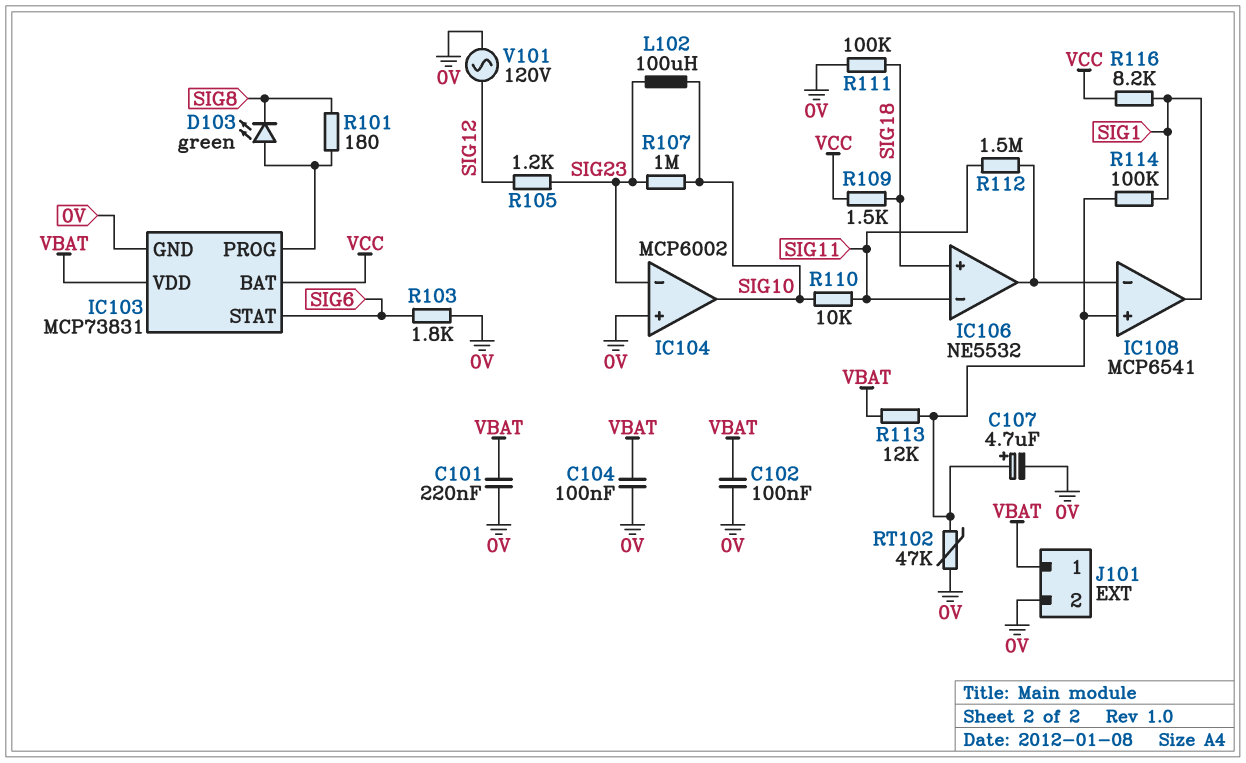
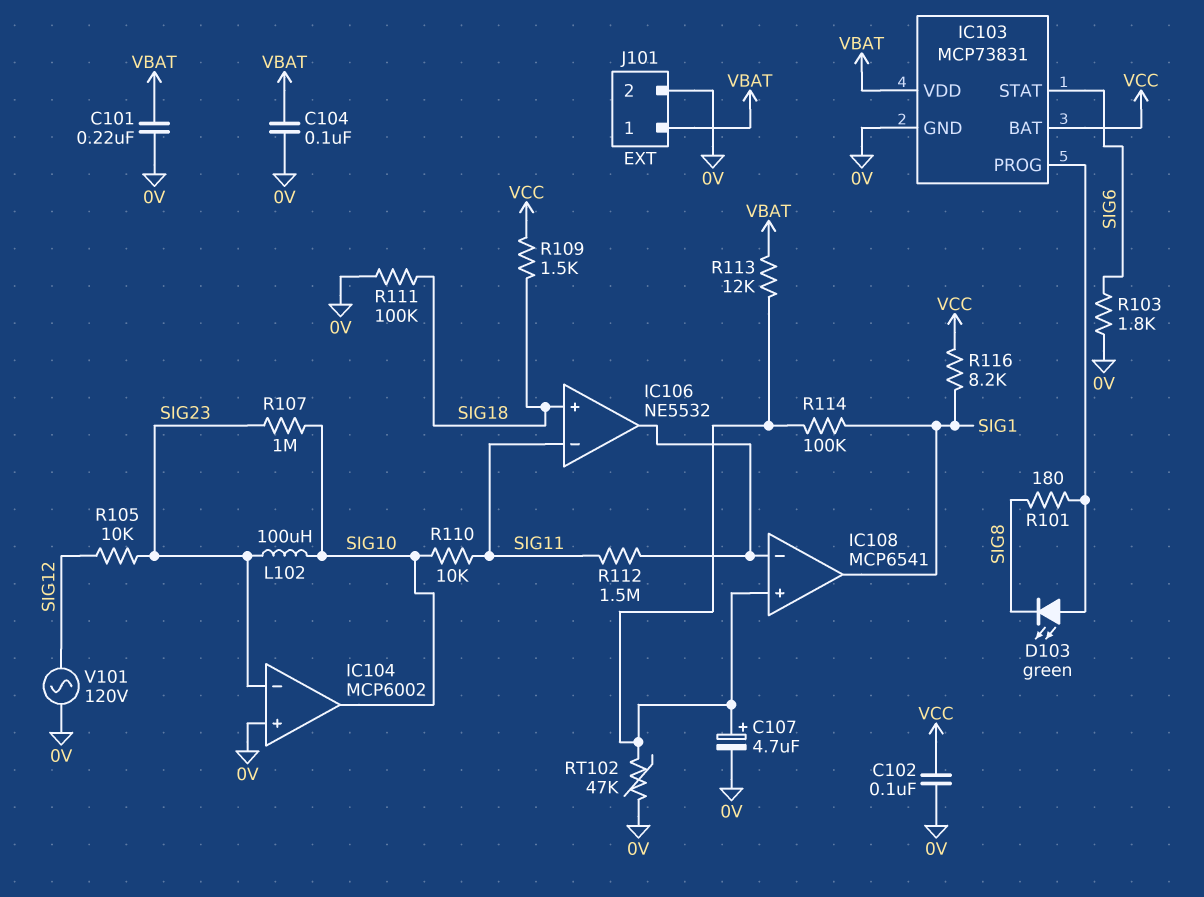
C102: 100nF (0V, VBAT) -> 100nF (0V, VCC)
R105: 1.2k (SIG12, SIG23) -> 10k (SIG12, SIG23)

